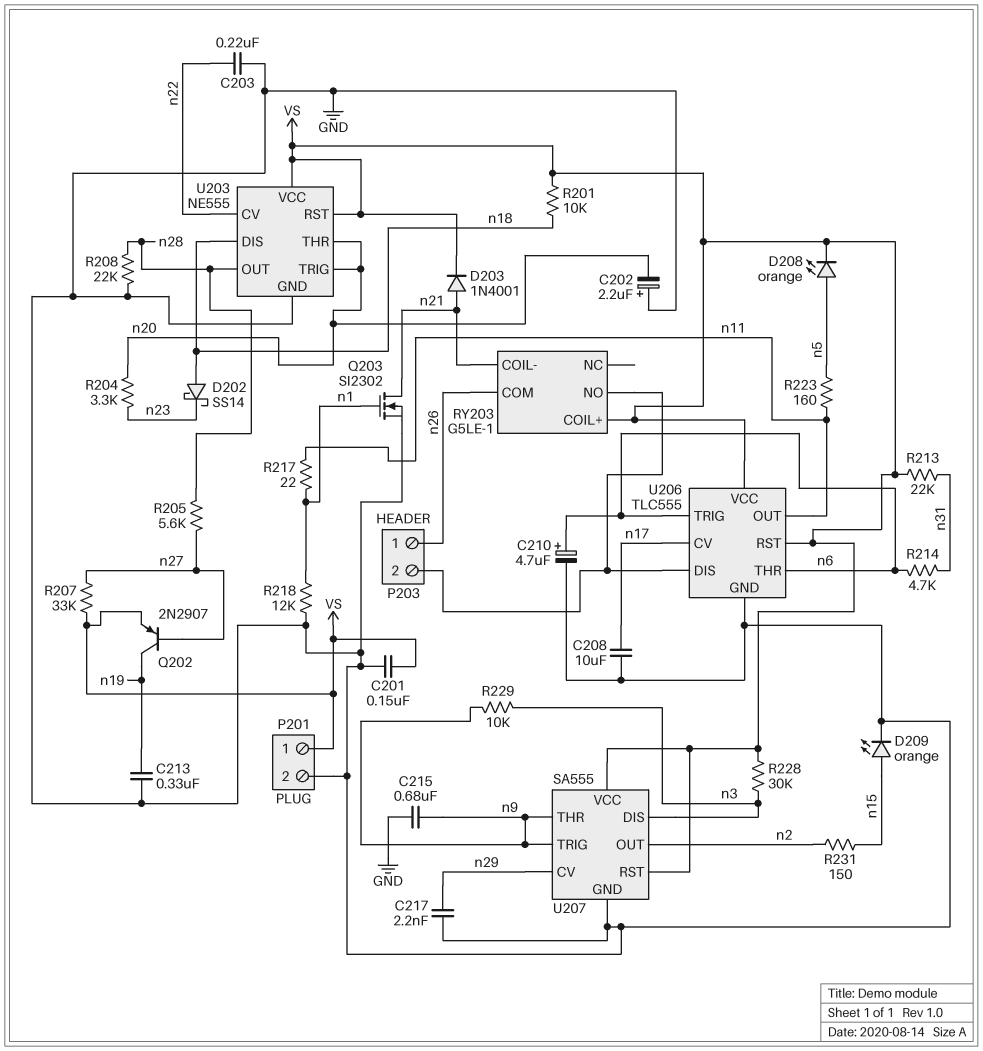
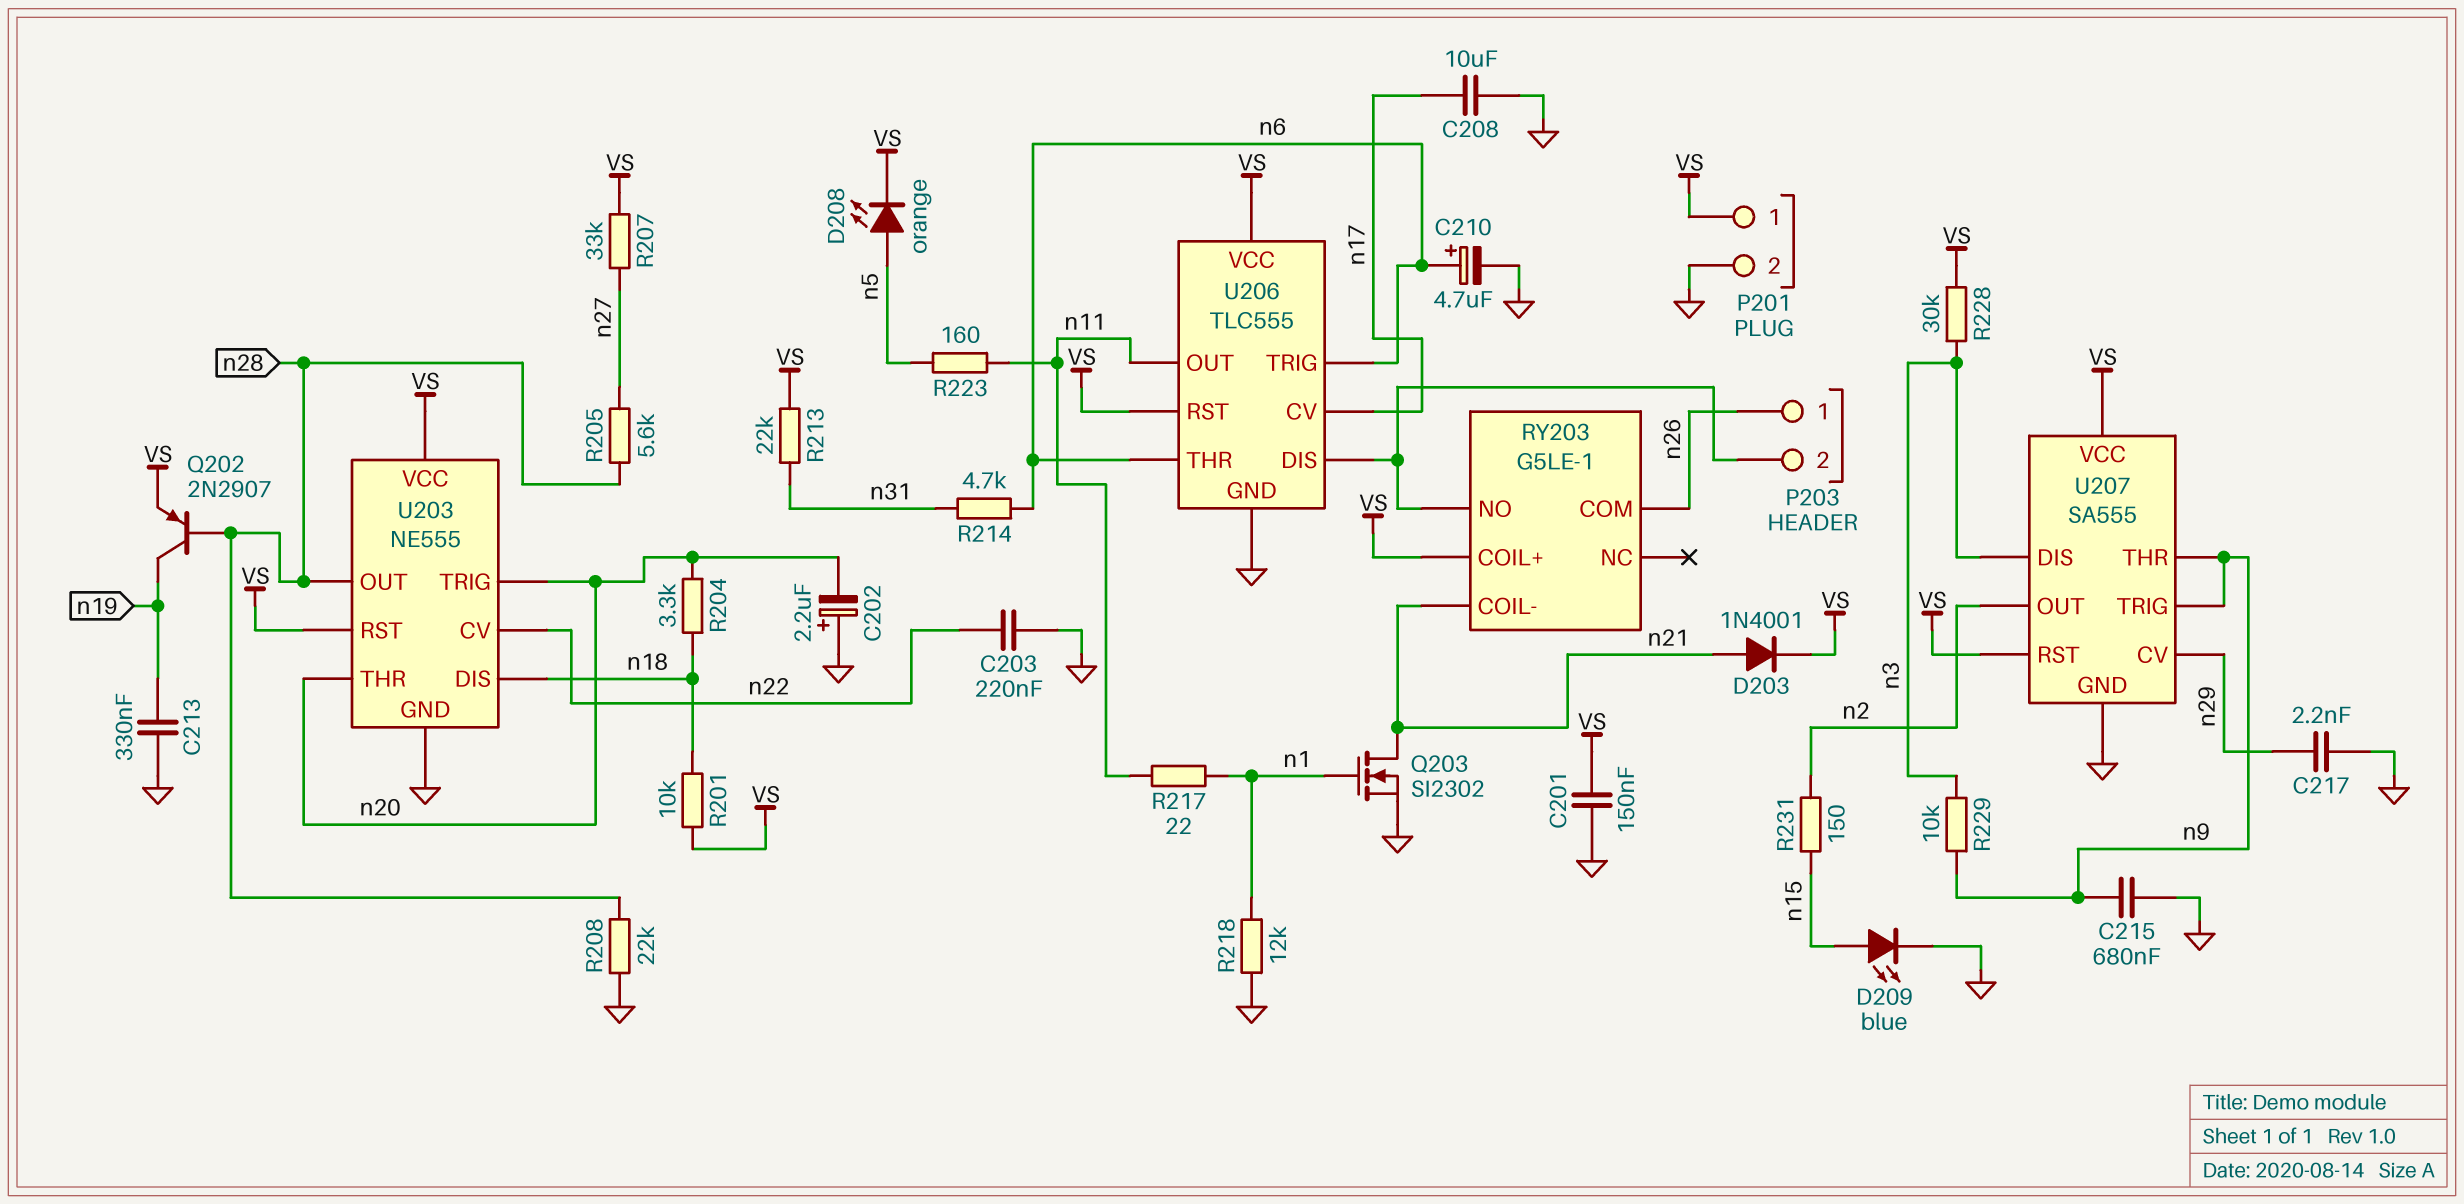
D202: schottky SS14 (A n18, K n23) -> none
D209: LED orange (A n15, K GND) -> LED blue (A n15, K GND)
Q202: PNP 2N2907 (B n27, C n19, E VS) -> PNP 2N2907 (B n28, C n19, E VS)
R204: 3.3k (n20, n23) -> 3.3k (n18, n20)

